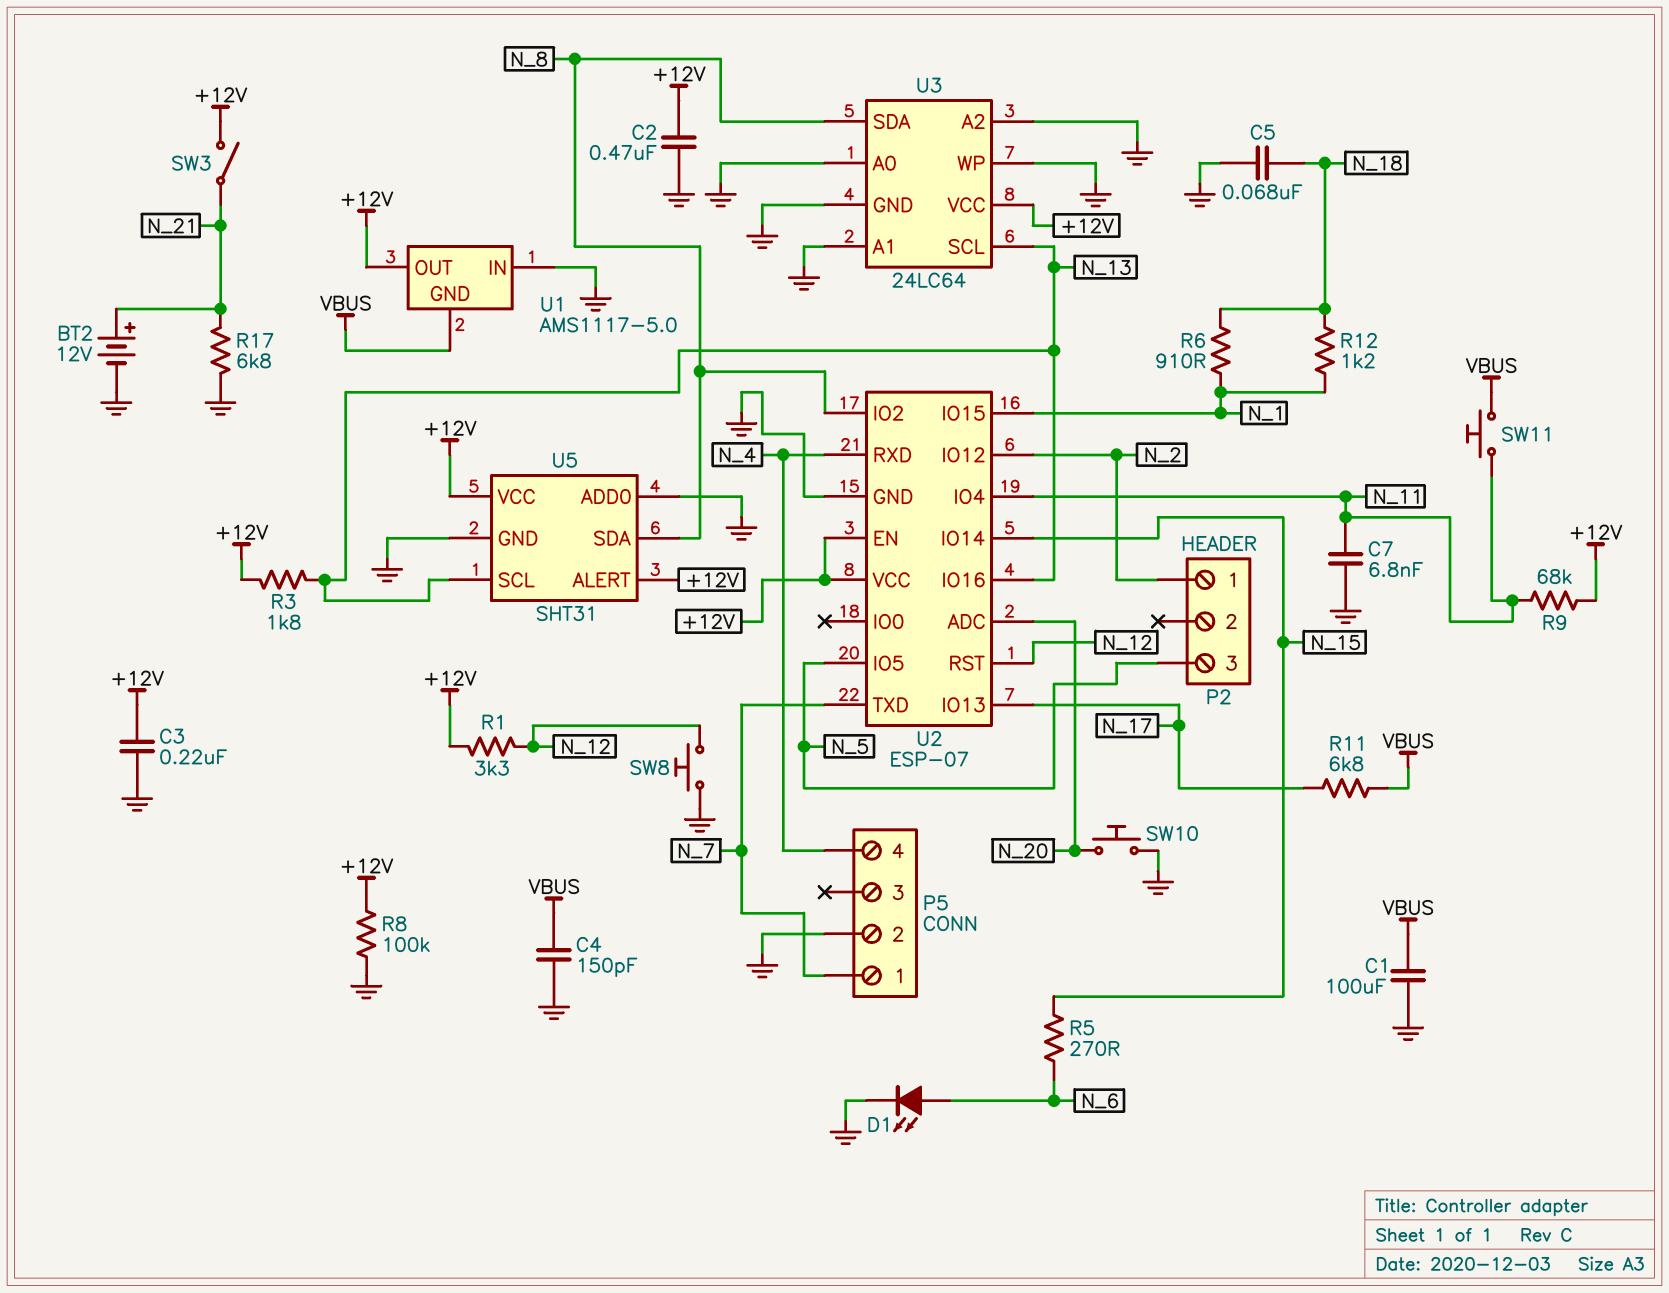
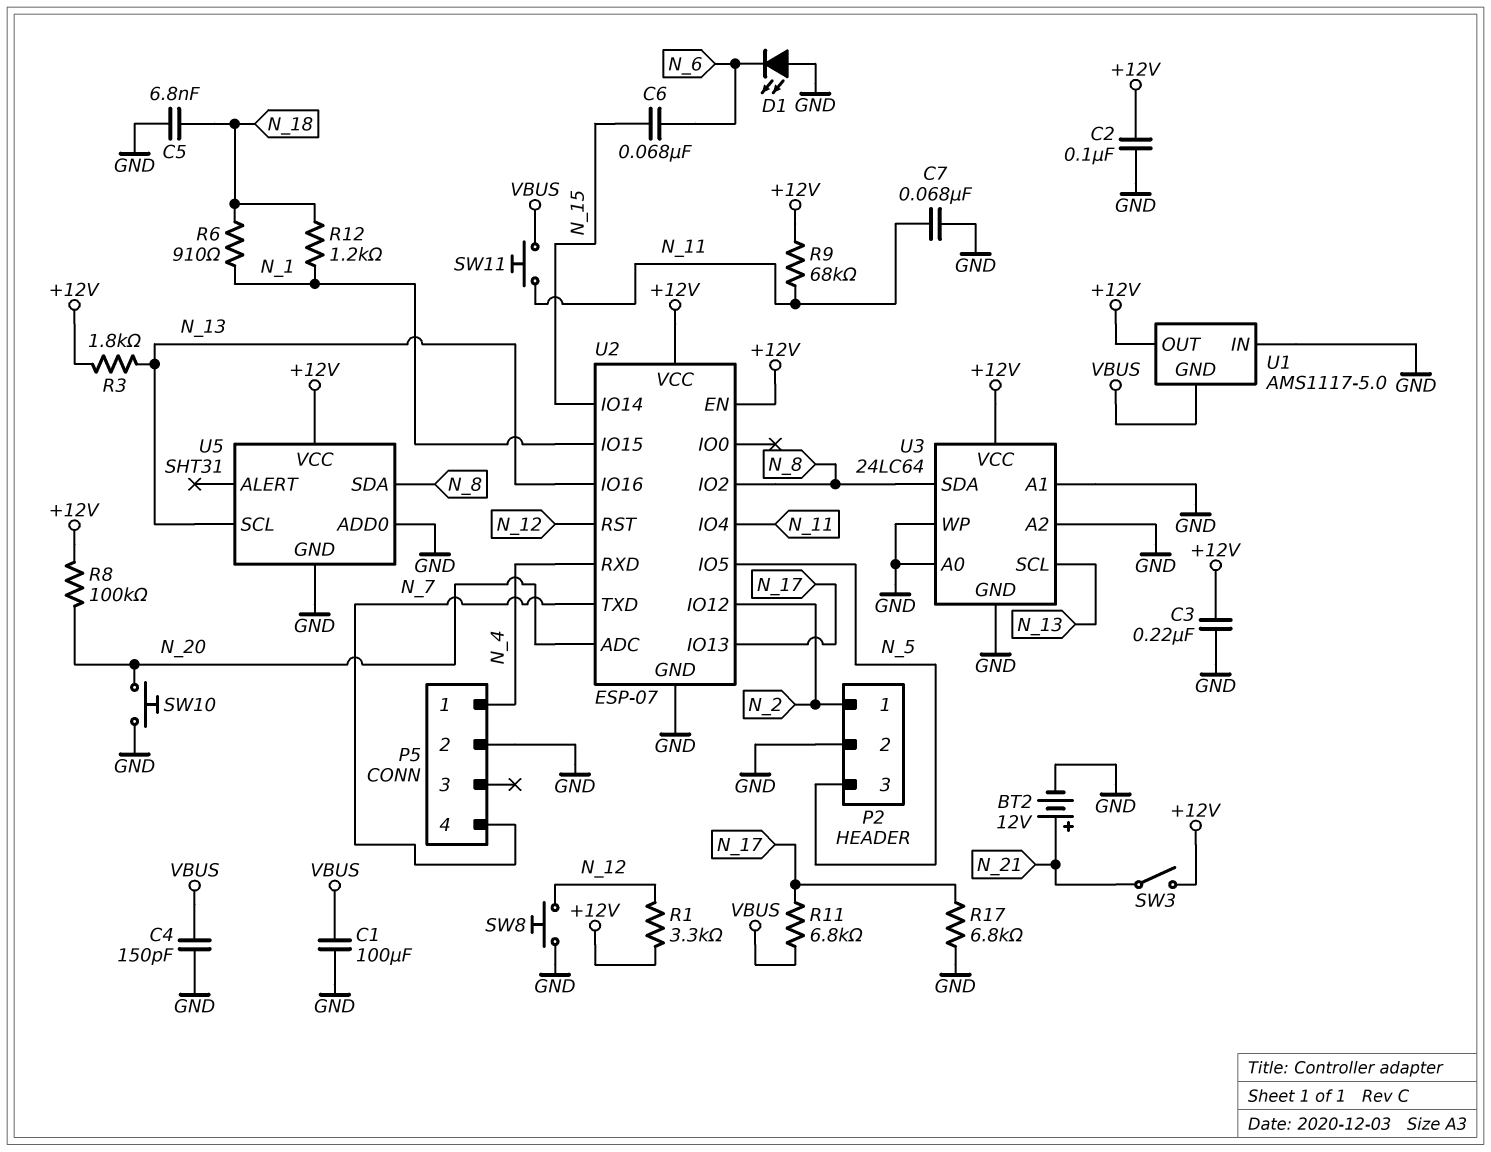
C2: 470nF (+12V, GND) -> 100nF (+12V, GND)
C5: 68nF (GND, N_18) -> 6.8nF (GND, N_18)
C6: none -> 68nF (N_6, N_15)
C7: 6.8nF (GND, N_11) -> 68nF (GND, N_11)
D1: LED (A N_6, K GND) -> LED (A GND, K N_6)
P2 pin 2: none -> GND
P5 pin 1: N_7 -> N_4
P5 pin 4: N_4 -> N_7
R5: 270 (N_6, N_15) -> none
R8: 100k (+12V, GND) -> 100k (+12V, N_20)
R17: 6.8k (GND, N_21) -> 6.8k (GND, N_17)
U5 pin ALERT: +12V -> none

